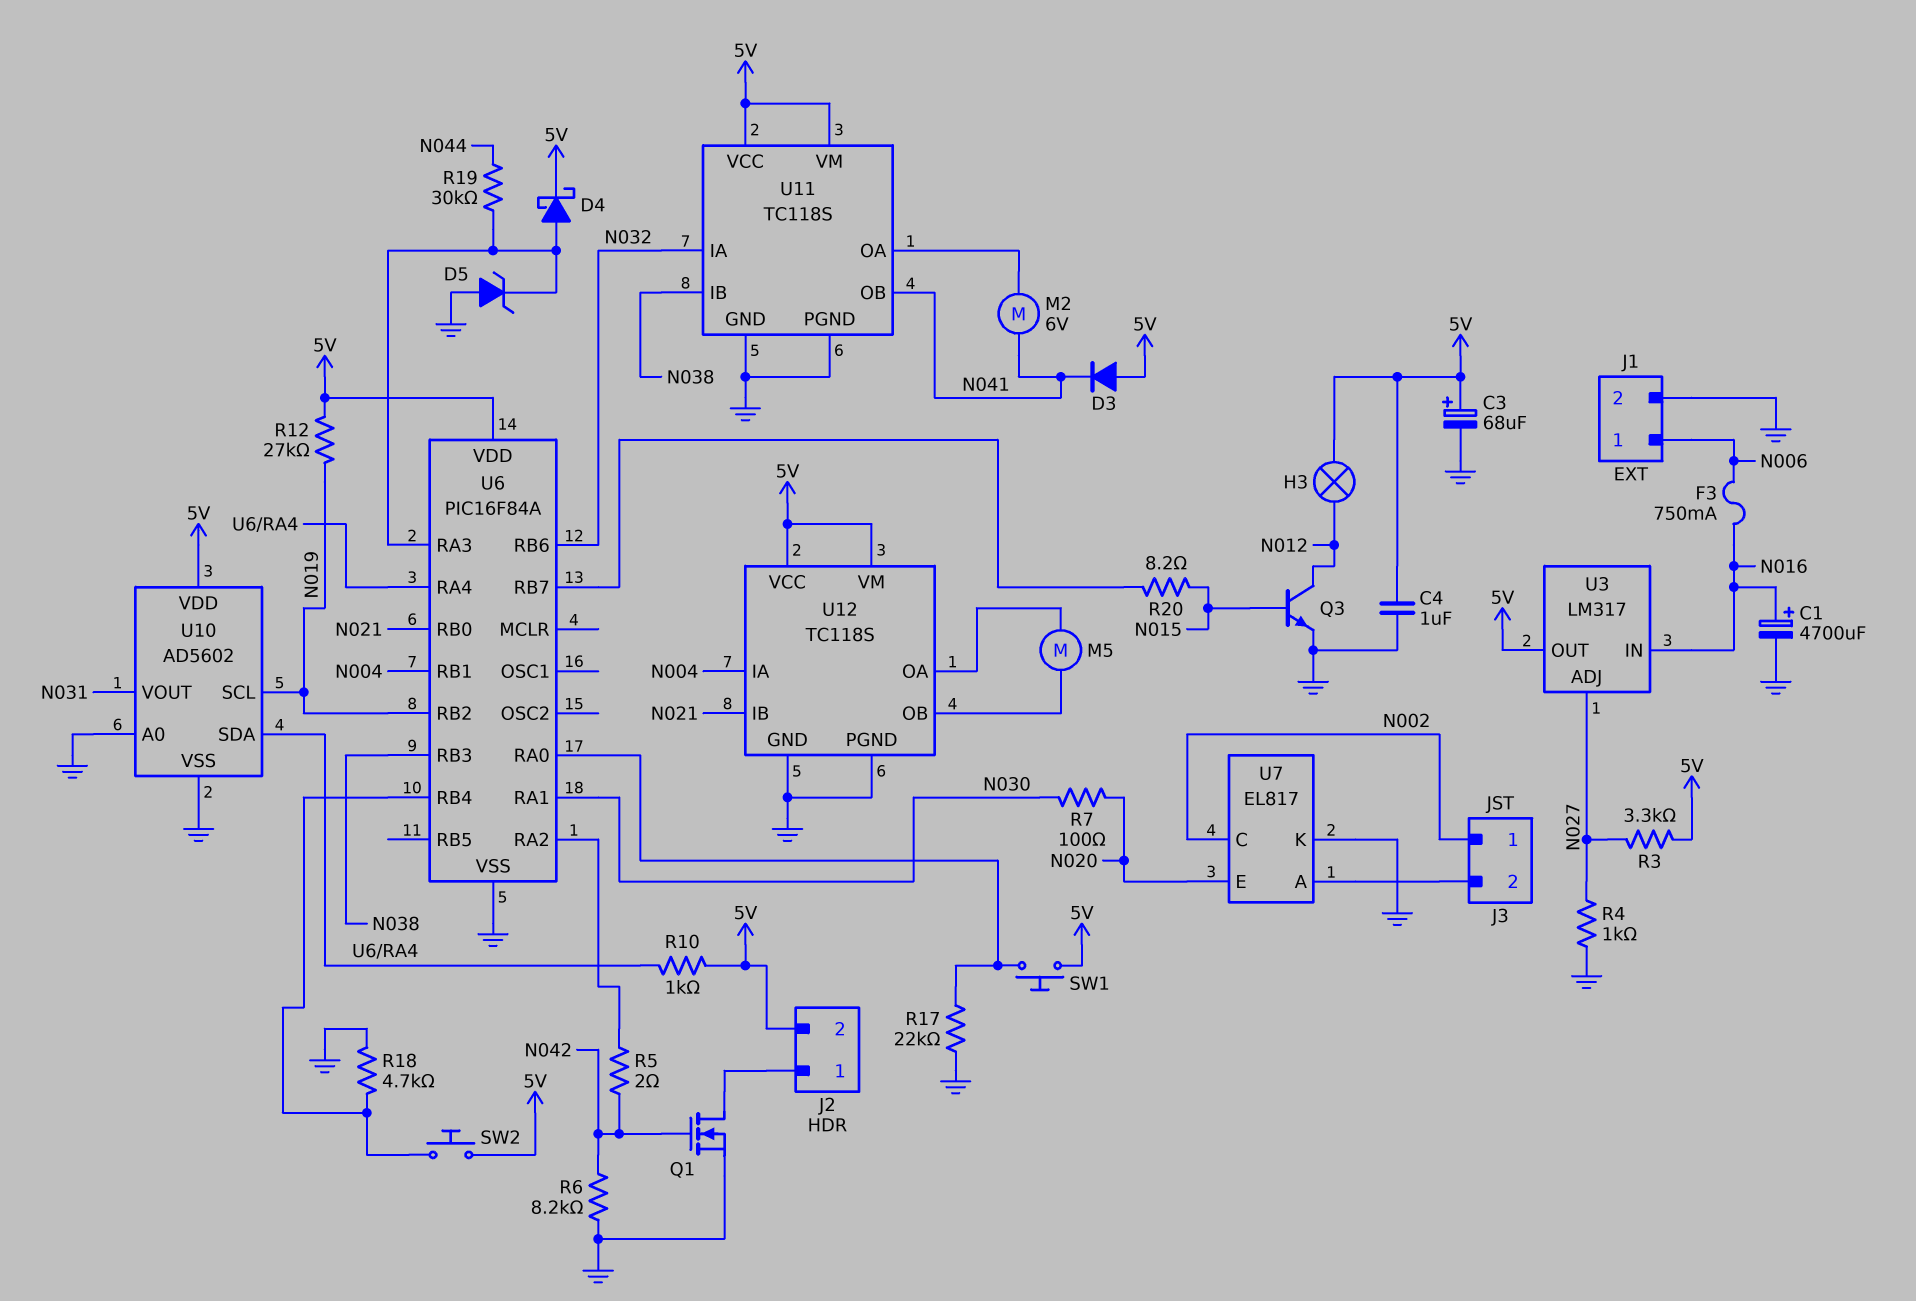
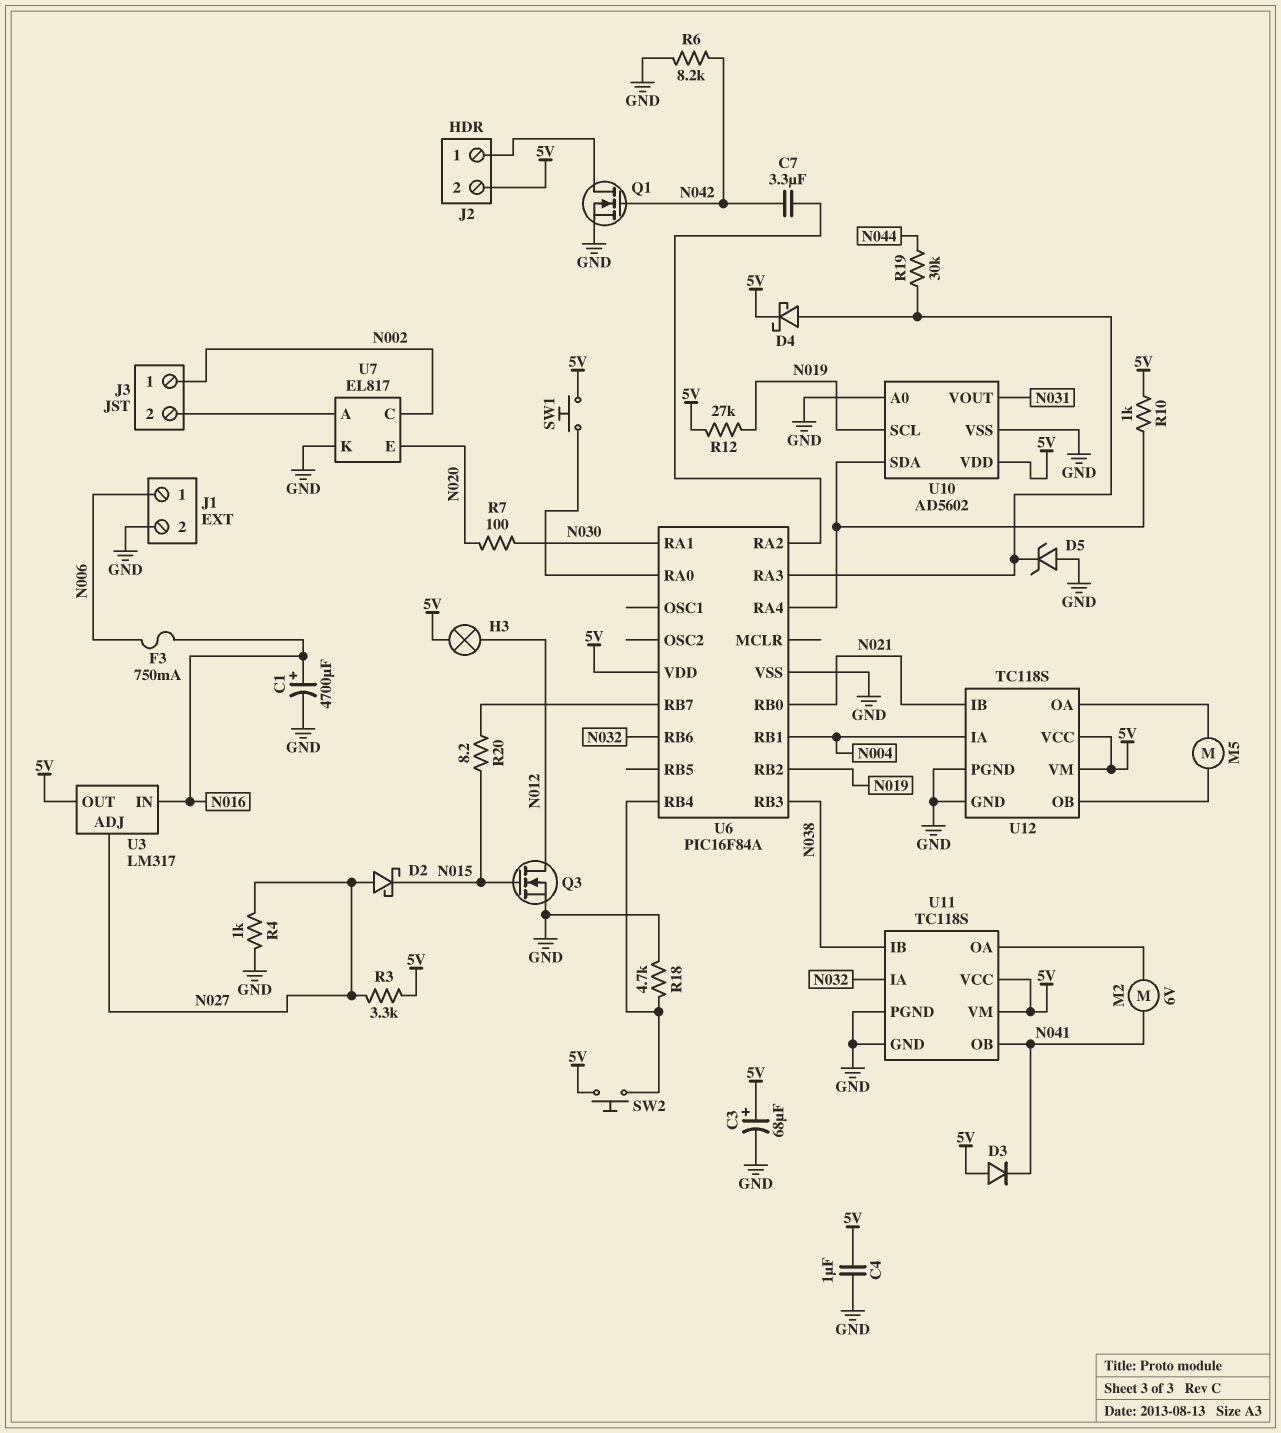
C7: none -> 3.3uF (N042, U6/RA2)
D2: none -> schottky (A N027, K N015)
Q3: NPN (B N015, C N012, E GND) -> NMOS (G N015, D N012, S GND)
R5: 2 (N042, U6/RA2) -> none
R17: 22k (GND, U6/RA0) -> none

